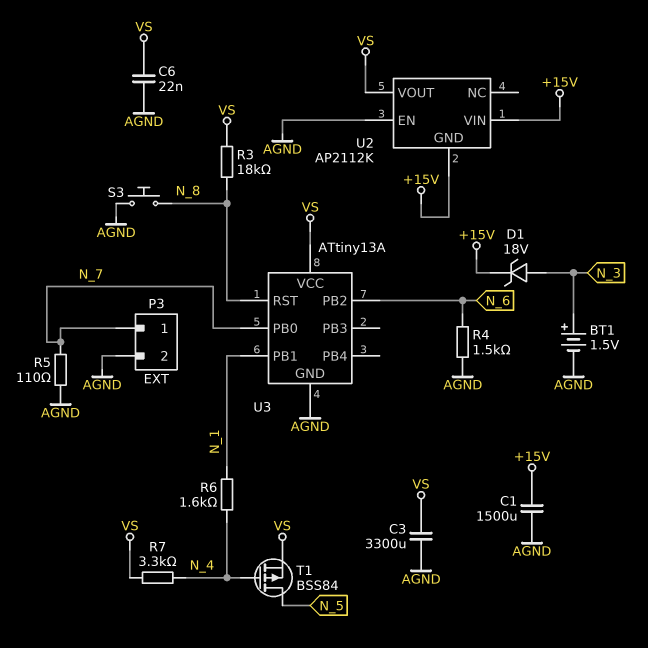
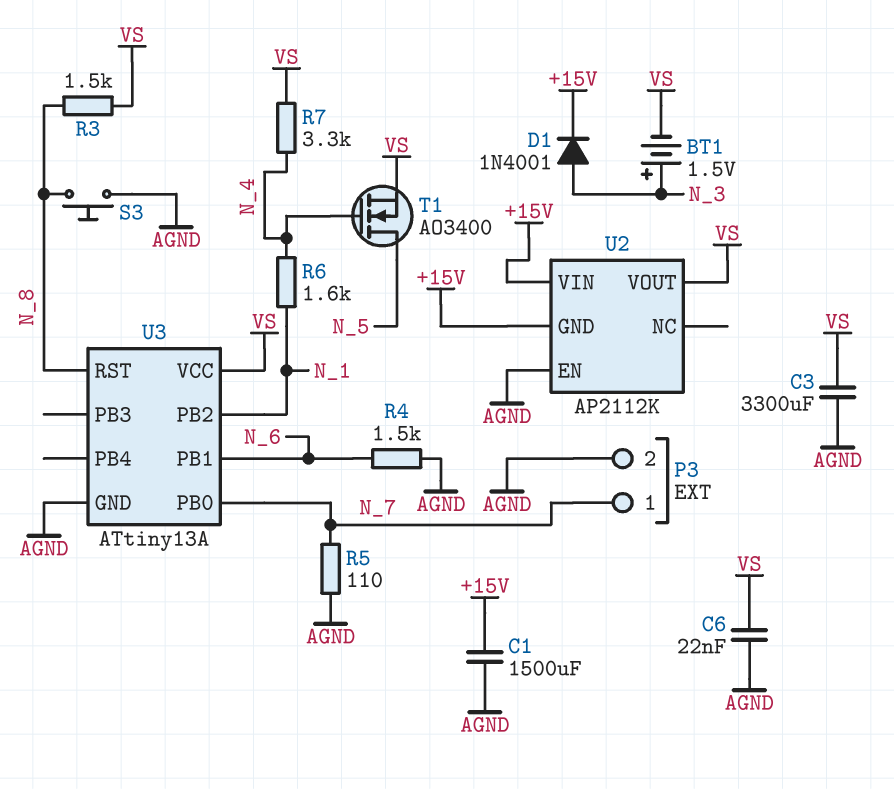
BT1: 1.5V (plus N_3, minus AGND) -> 1.5V (plus N_3, minus VS)
D1: zener 18V (A N_3, K +15V) -> diode 1N4001 (A N_3, K +15V)
R3: 18k (N_8, VS) -> 1.5k (N_8, VS)
T1: PMOS BSS84 (G N_4, D N_5, S VS) -> NMOS AO3400 (G N_4, D N_5, S VS)
U3 pin PB1: N_1 -> N_6
U3 pin PB2: N_6 -> N_1

